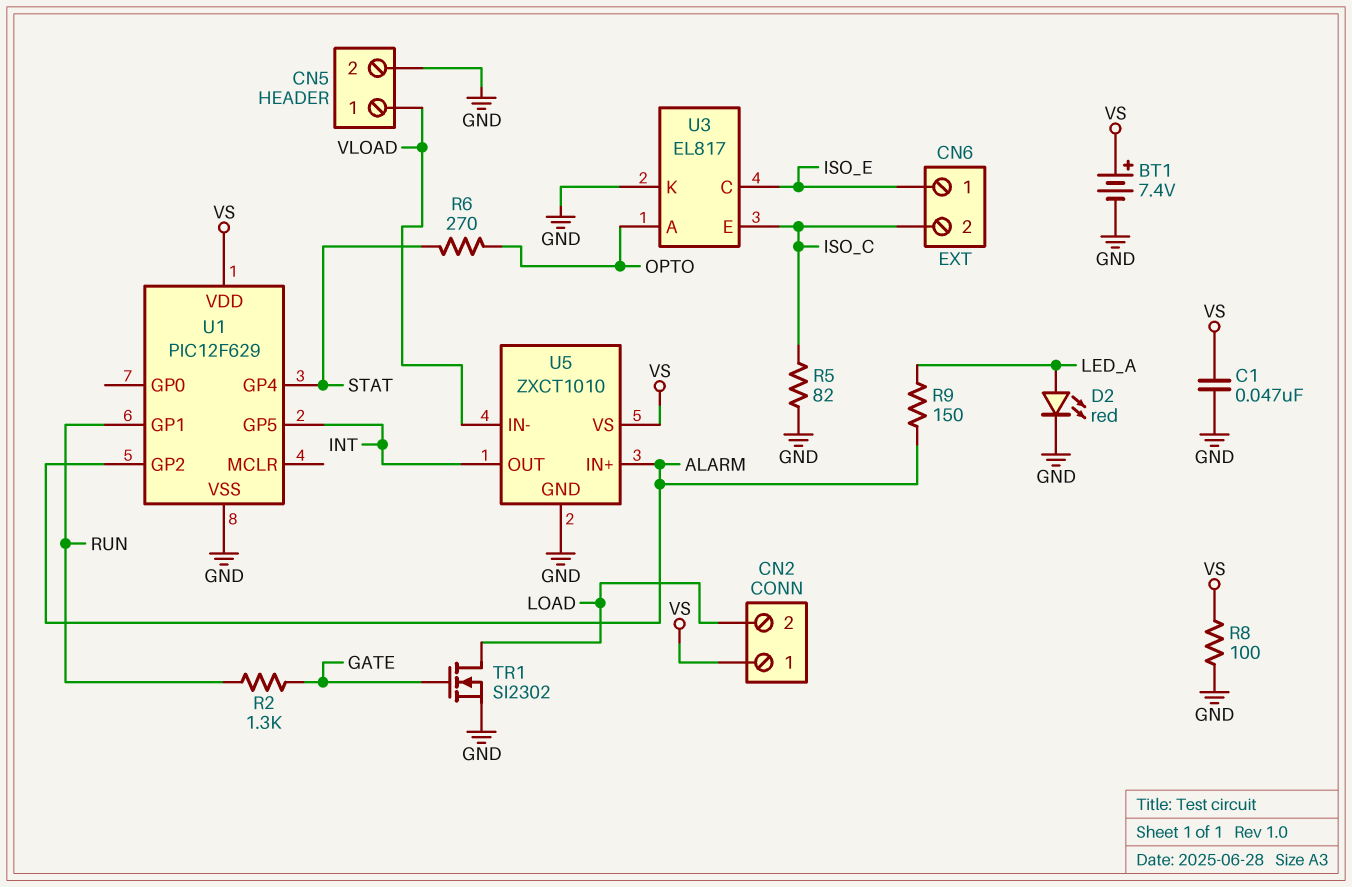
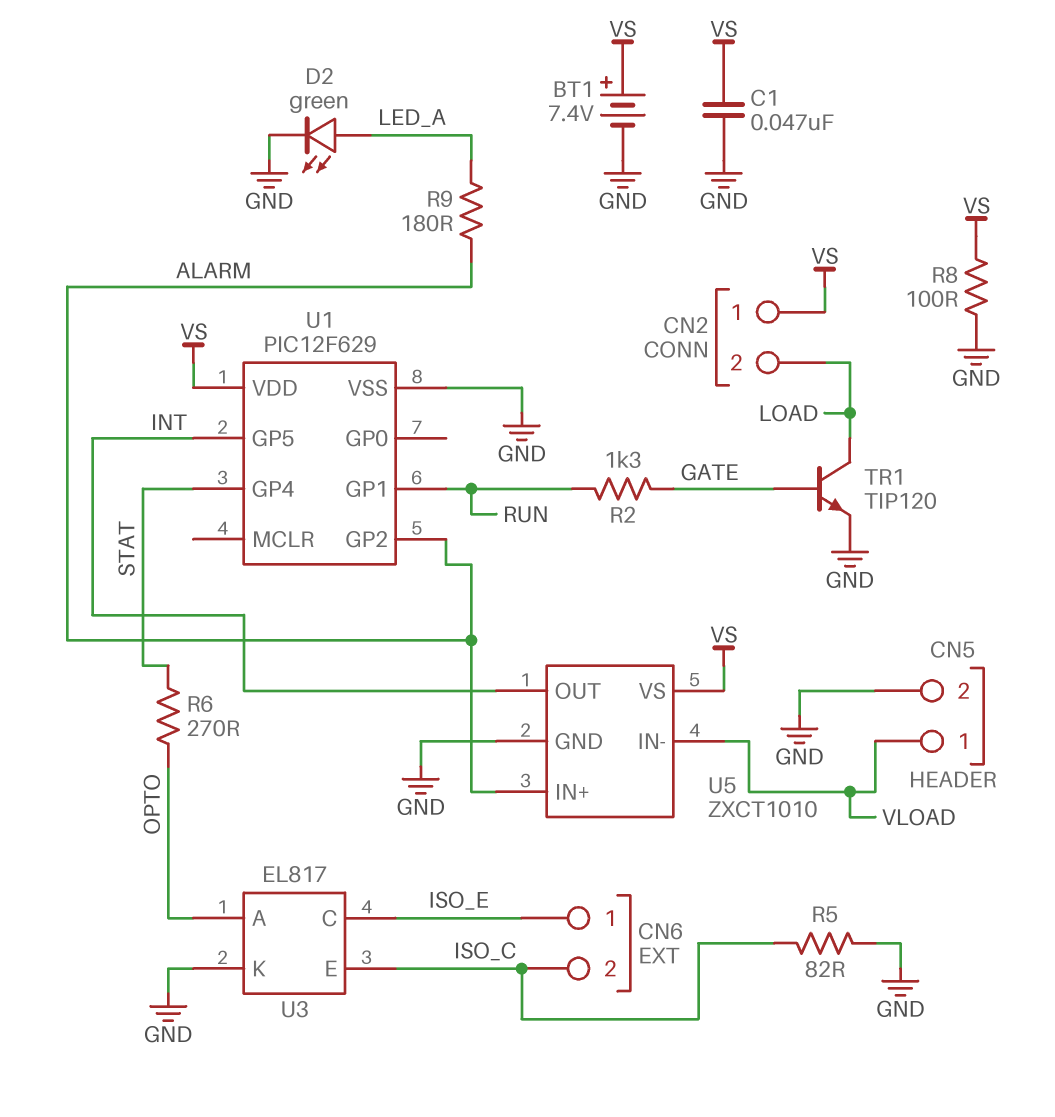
D2: LED red (A LED_A, K GND) -> LED green (A LED_A, K GND)
R9: 150 (ALARM, LED_A) -> 180 (ALARM, LED_A)
TR1: NMOS SI2302 (G GATE, D LOAD, S GND) -> NPN TIP120 (B GATE, C LOAD, E GND)

